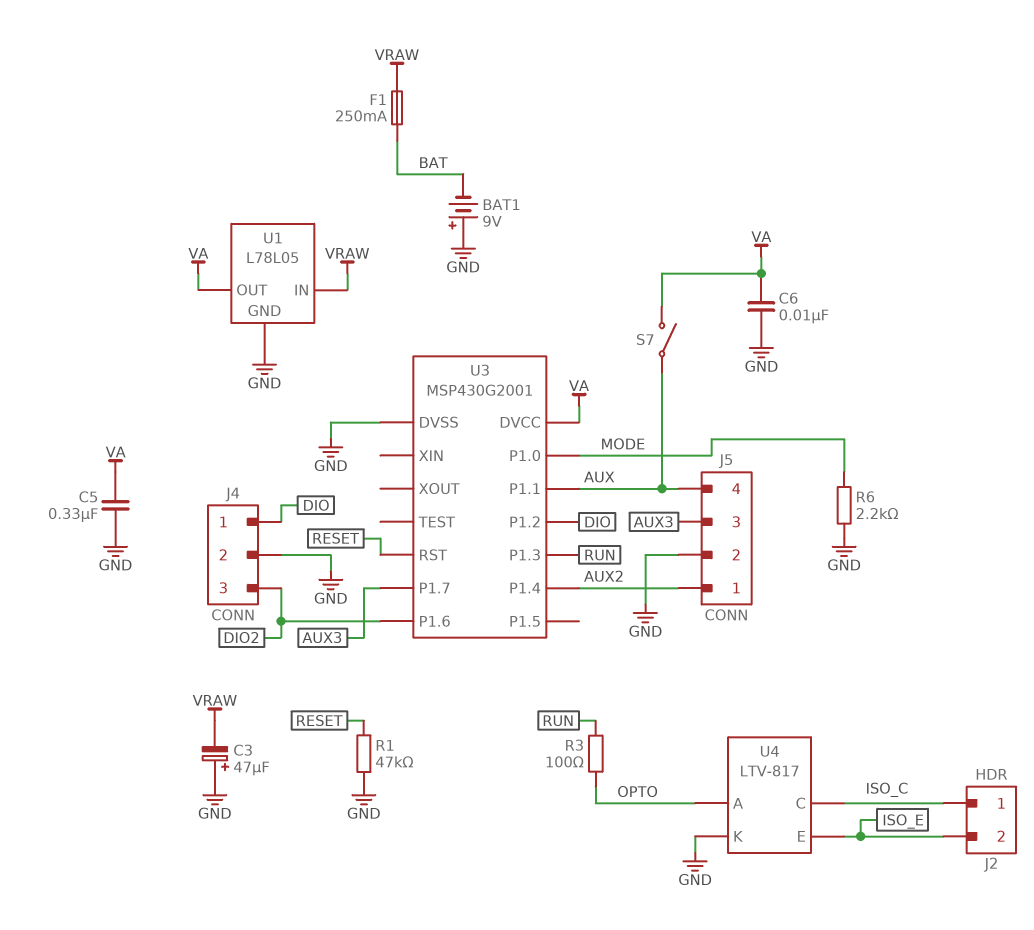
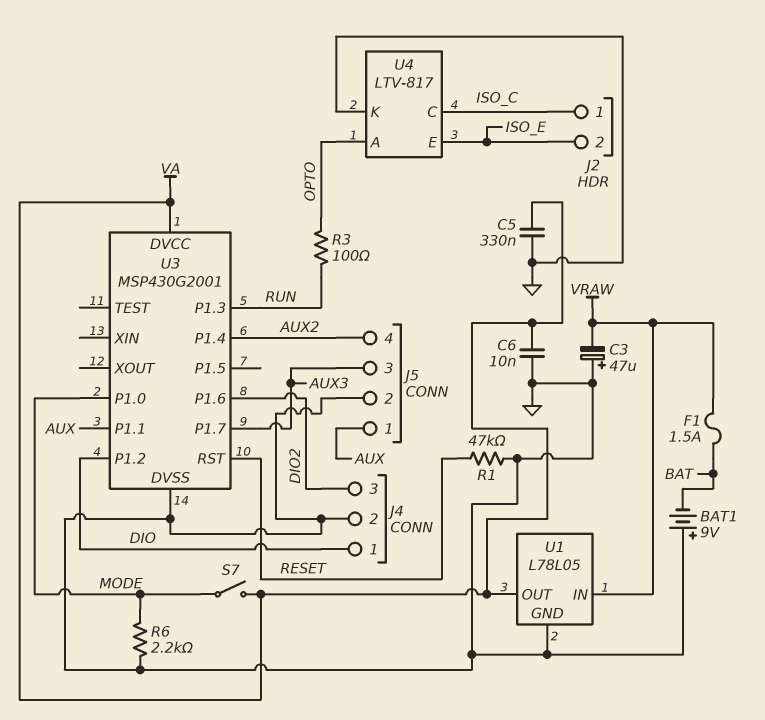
F1: 250mA (BAT, VRAW) -> 1.5A (BAT, VRAW)
J5 pin 1: AUX2 -> AUX
J5 pin 4: AUX -> AUX2
S7: switch (AUX, VA) -> switch (MODE, VA)

